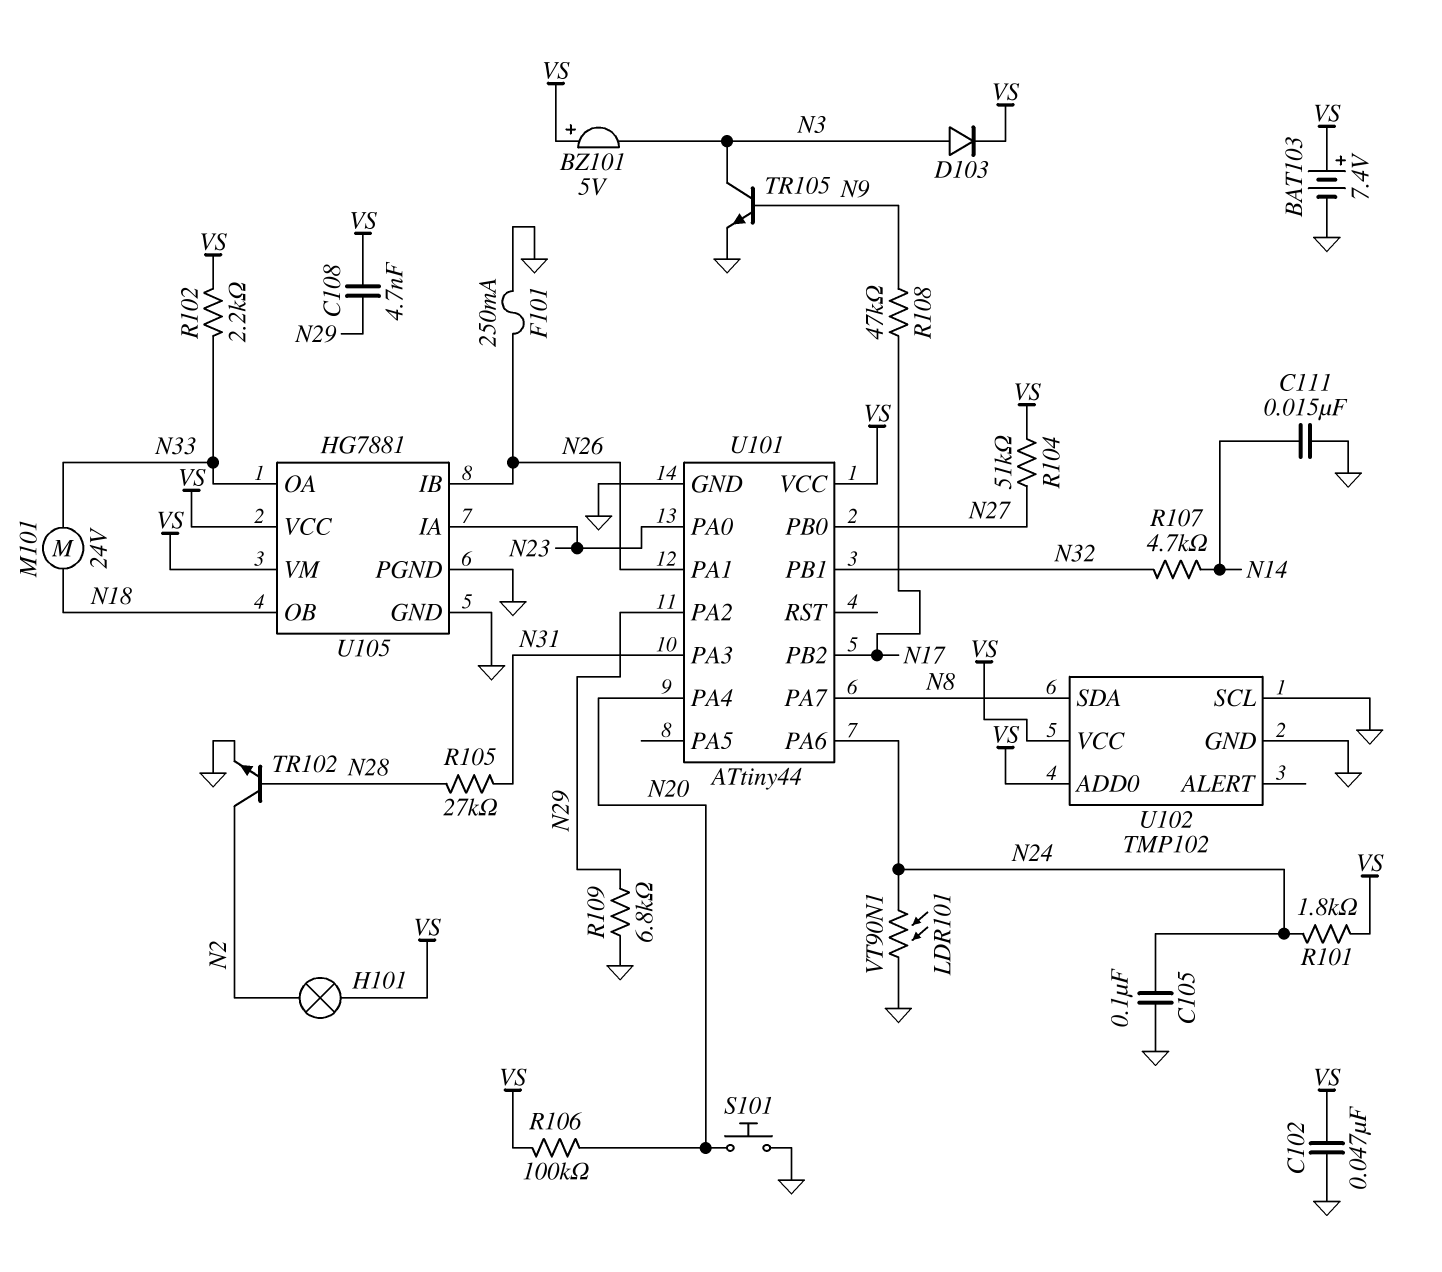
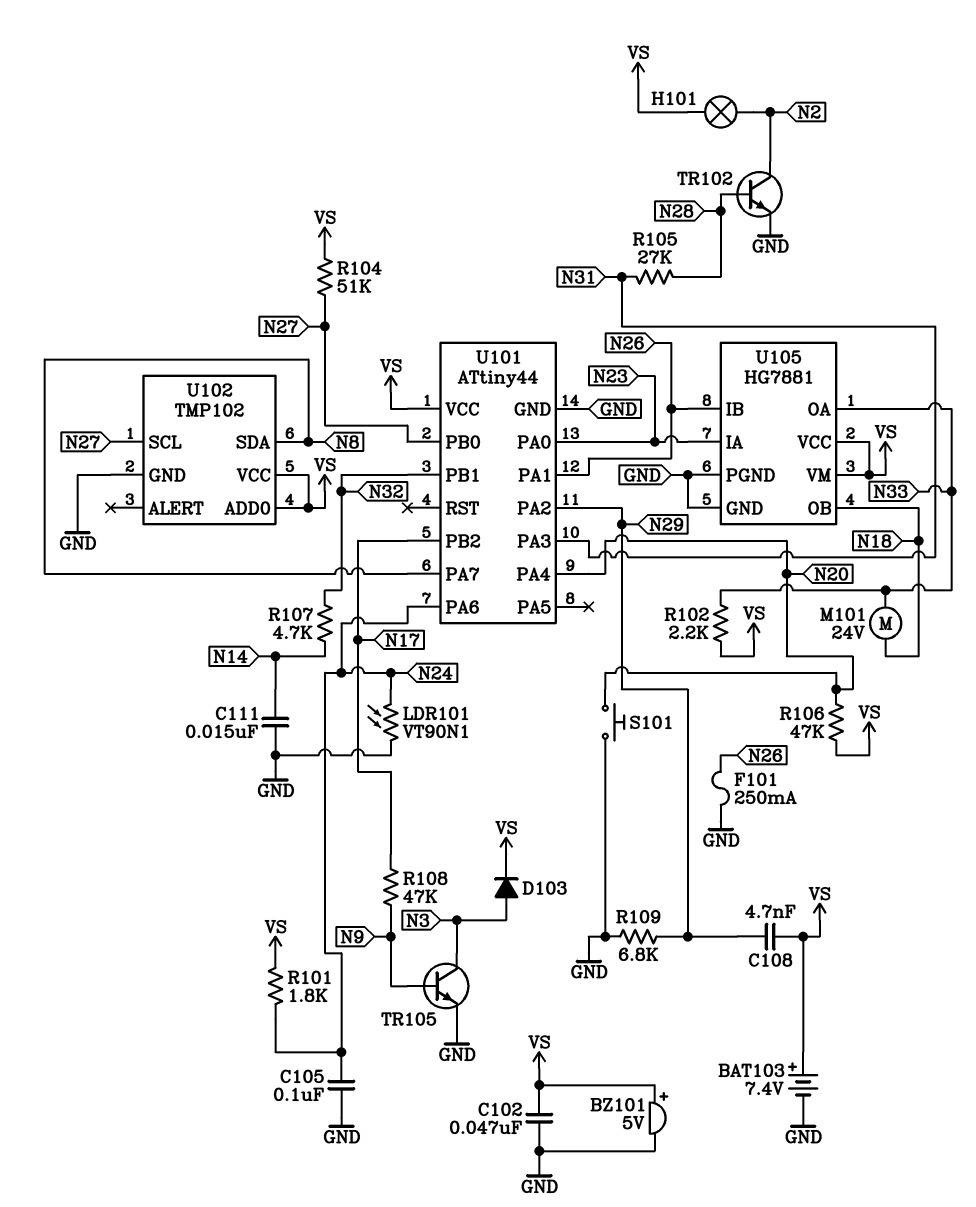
BZ101: buzzer 5V (plus VS, minus N3) -> buzzer 5V (plus VS, minus GND)
R106: 100k (N20, VS) -> 47k (N20, VS)
U102 pin SCL: GND -> N27

